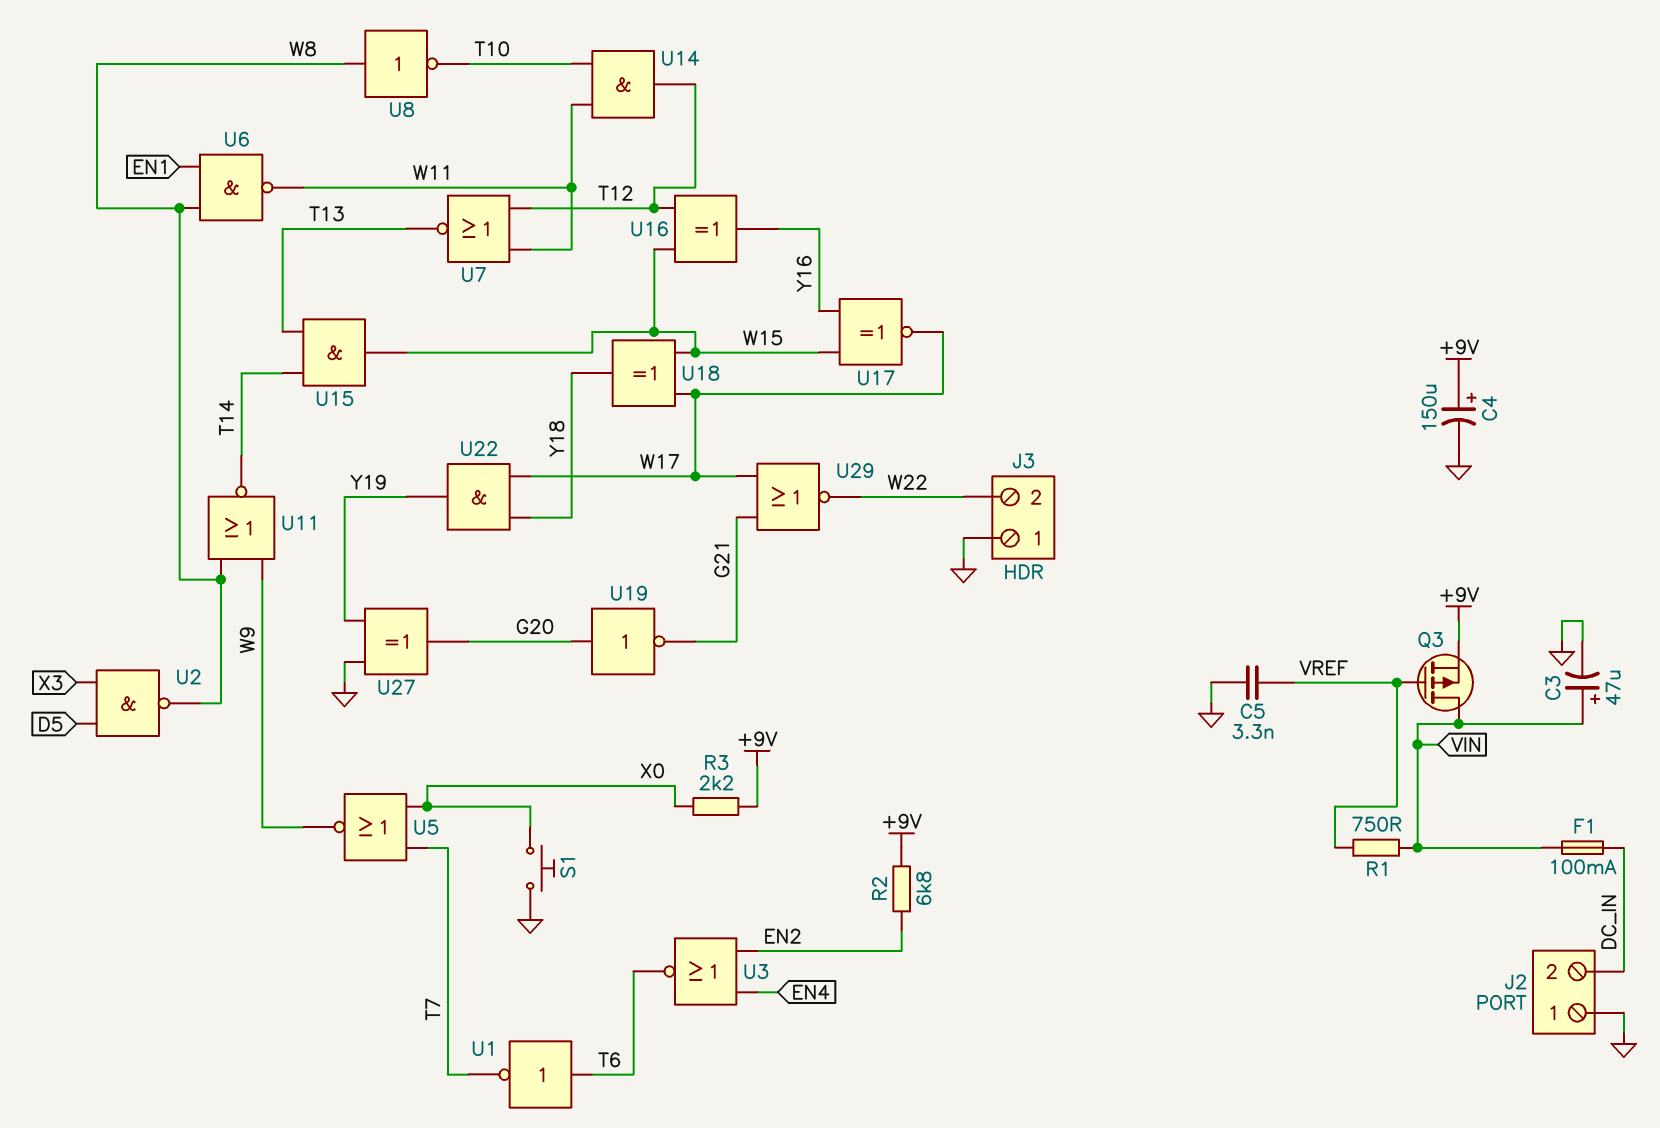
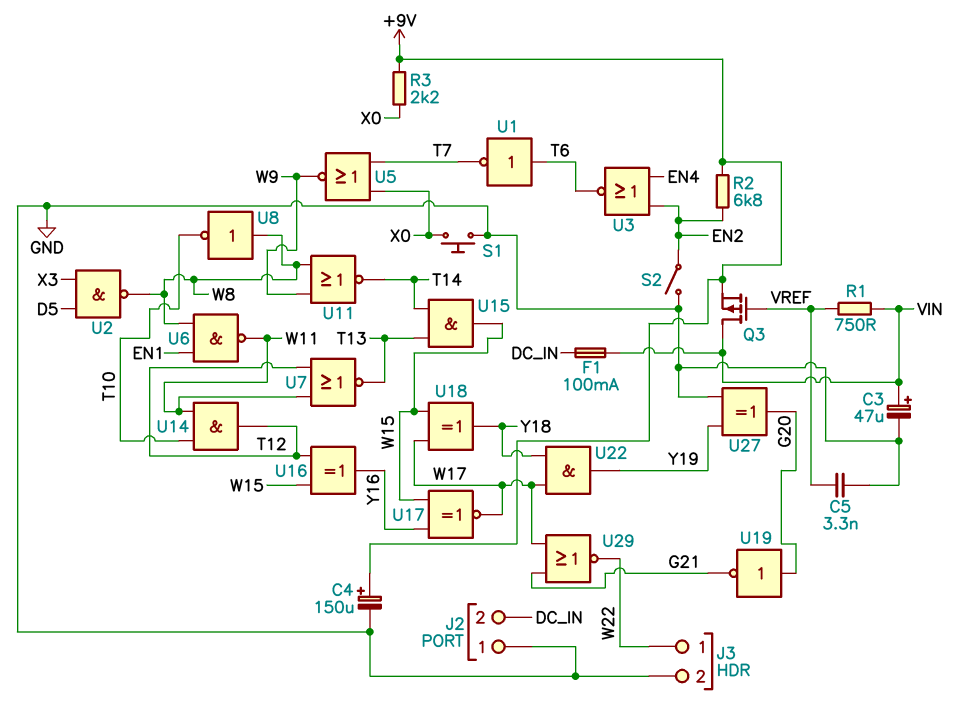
J3 pin 1: GND -> W22
J3 pin 2: W22 -> GND
S2: none -> switch (EN2, GND)

